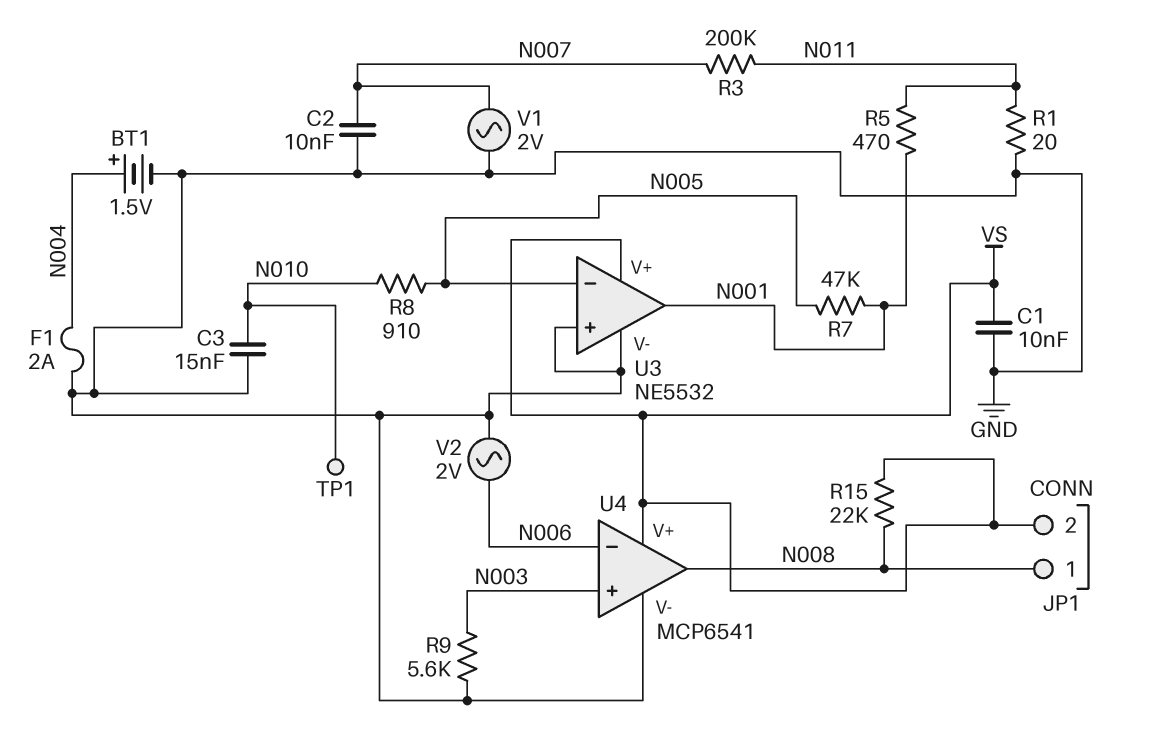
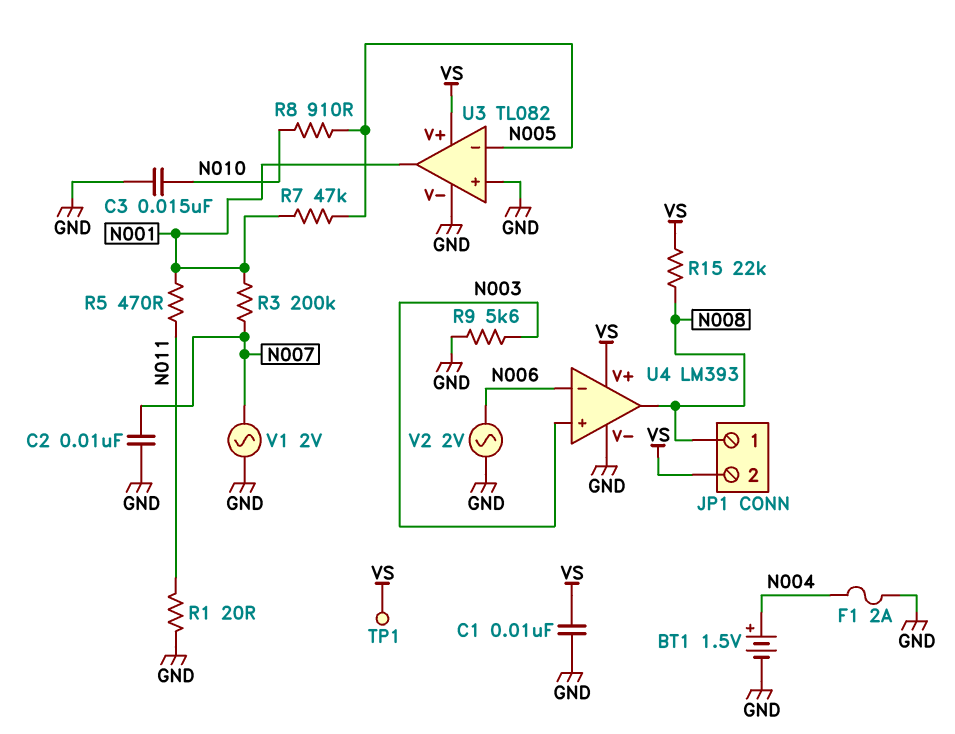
R3: 200k (N007, N011) -> 200k (N001, N007)
TP1: test point (N010) -> test point (VS)
U3: NE5532 -> TL082
U4: MCP6541 -> LM393

